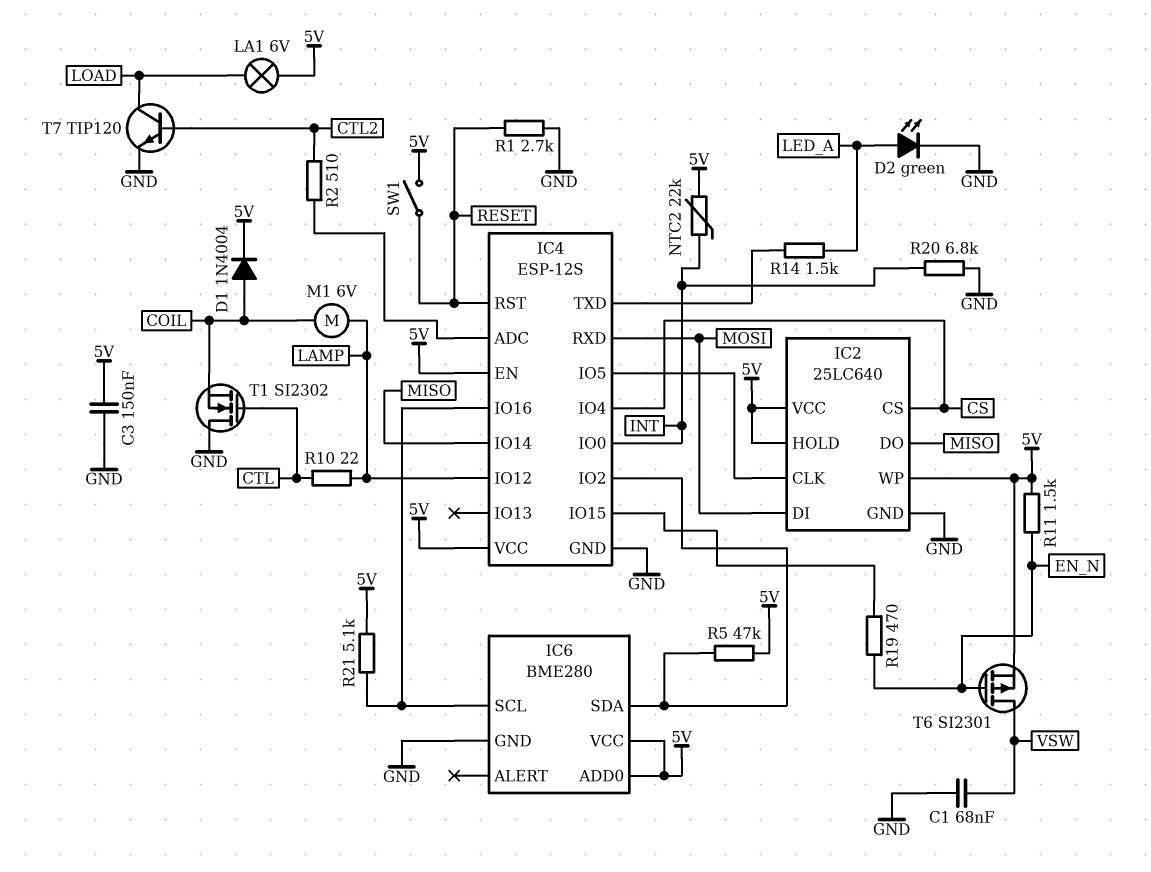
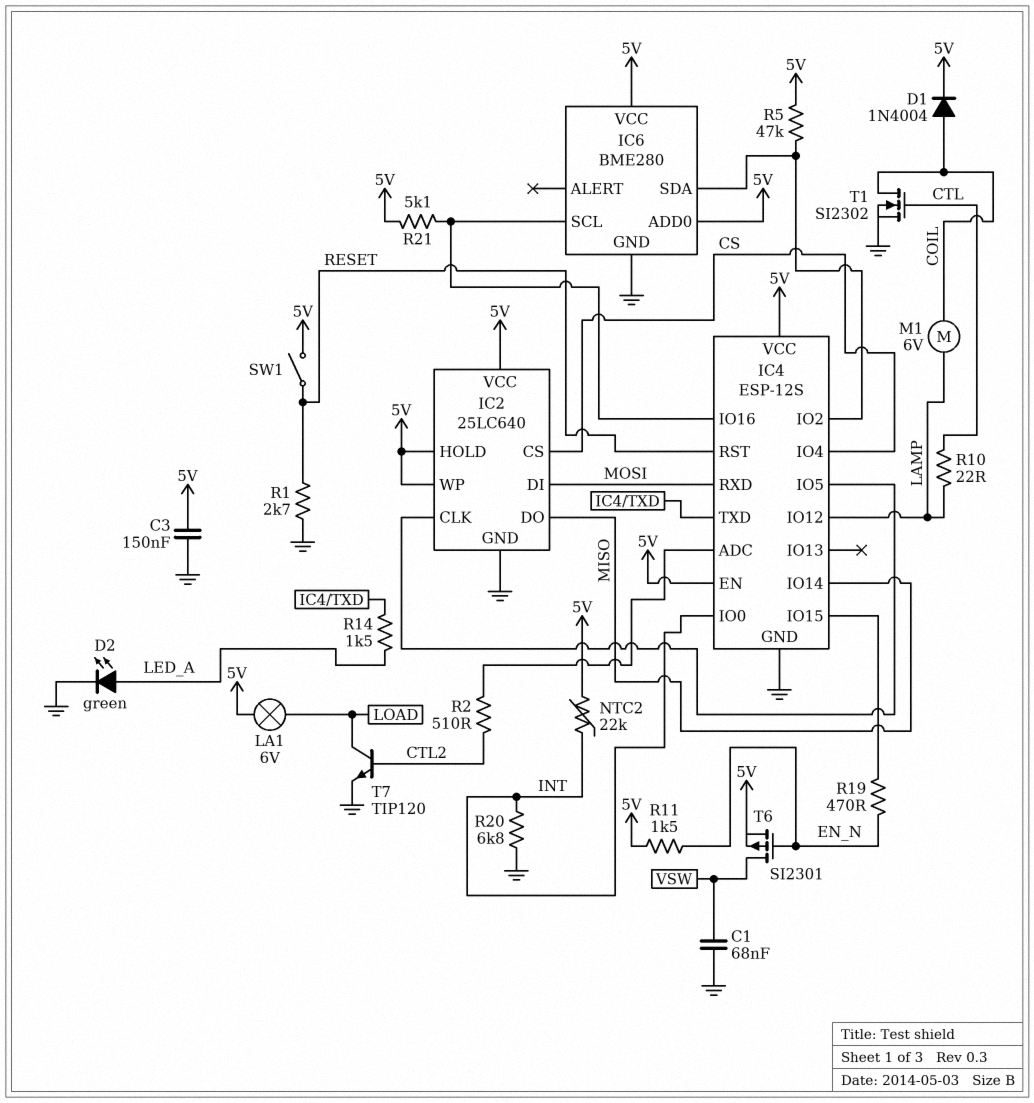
T1: NMOS SI2302 (G CTL, D GND, S COIL) -> NMOS SI2302 (G CTL, D COIL, S GND)

